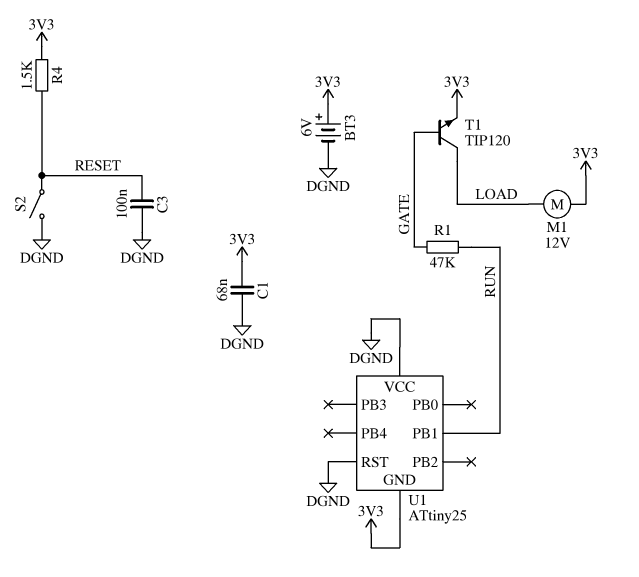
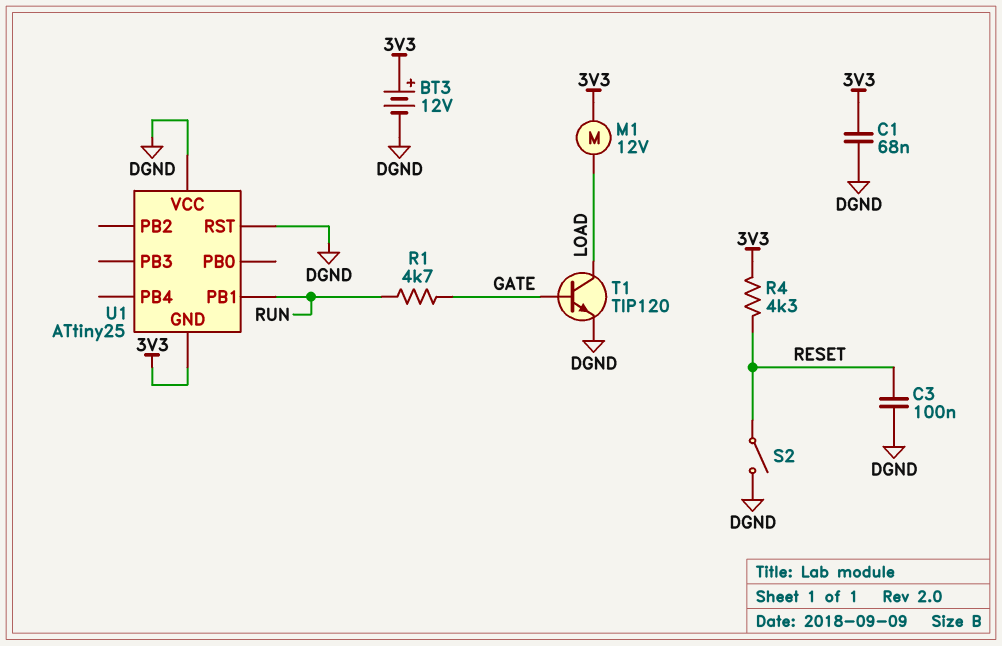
BT3: 6V (plus 3V3, minus DGND) -> 12V (plus 3V3, minus DGND)
R1: 47k (GATE, RUN) -> 4.7k (GATE, RUN)
R4: 1.5k (3V3, RESET) -> 4.3k (3V3, RESET)
T1: NPN TIP120 (B GATE, C LOAD, E 3V3) -> NPN TIP120 (B GATE, C LOAD, E DGND)

